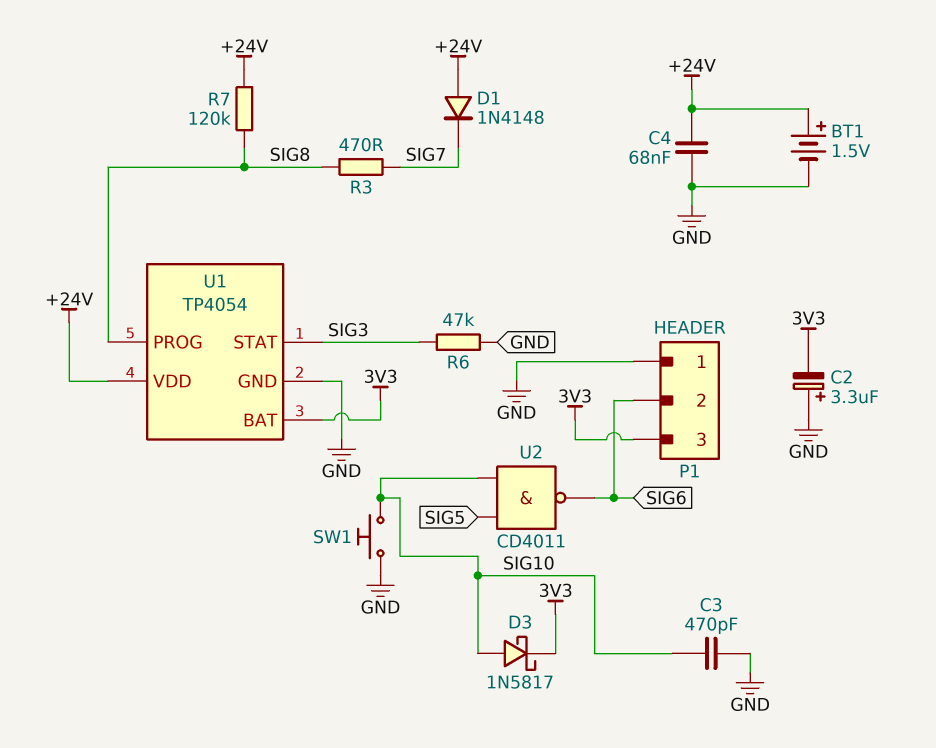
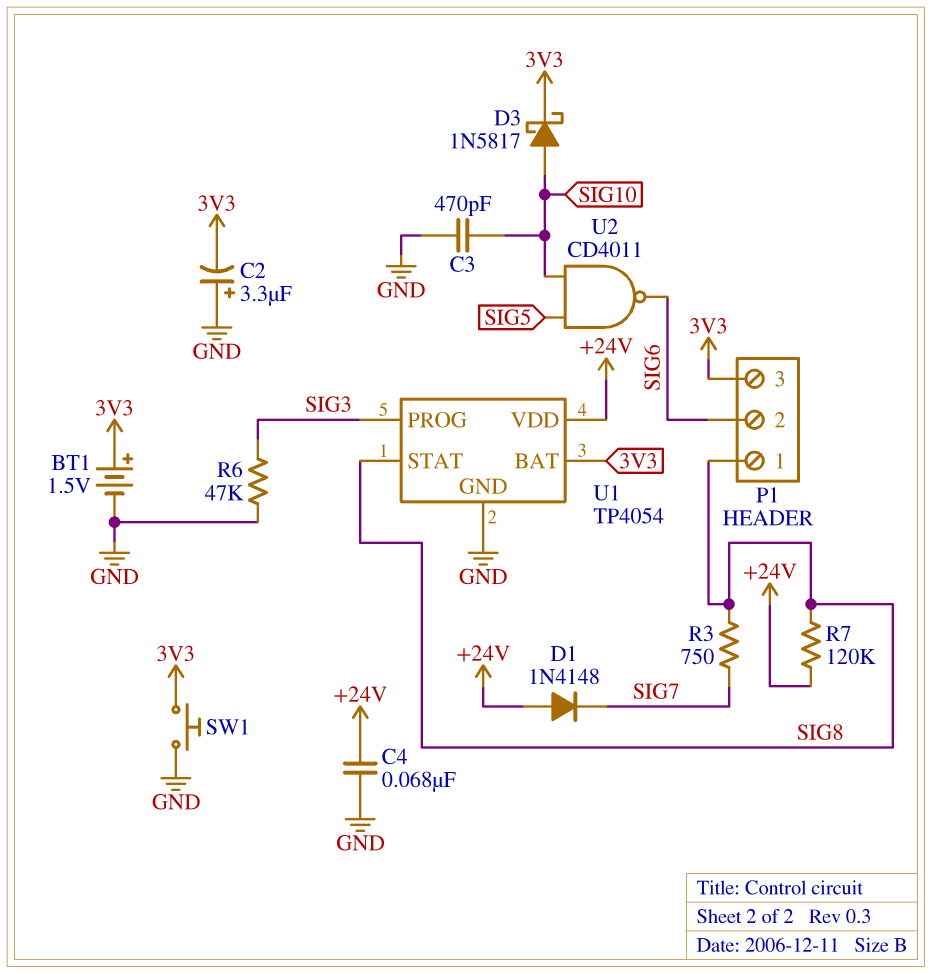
BT1: 1.5V (plus +24V, minus GND) -> 1.5V (plus 3V3, minus GND)
P1 pin 1: GND -> SIG8
R3: 470 (SIG7, SIG8) -> 750 (SIG7, SIG8)
SW1: button (GND, SIG10) -> button (3V3, GND)
U1 pin PROG: SIG8 -> SIG3
U1 pin STAT: SIG3 -> SIG8

